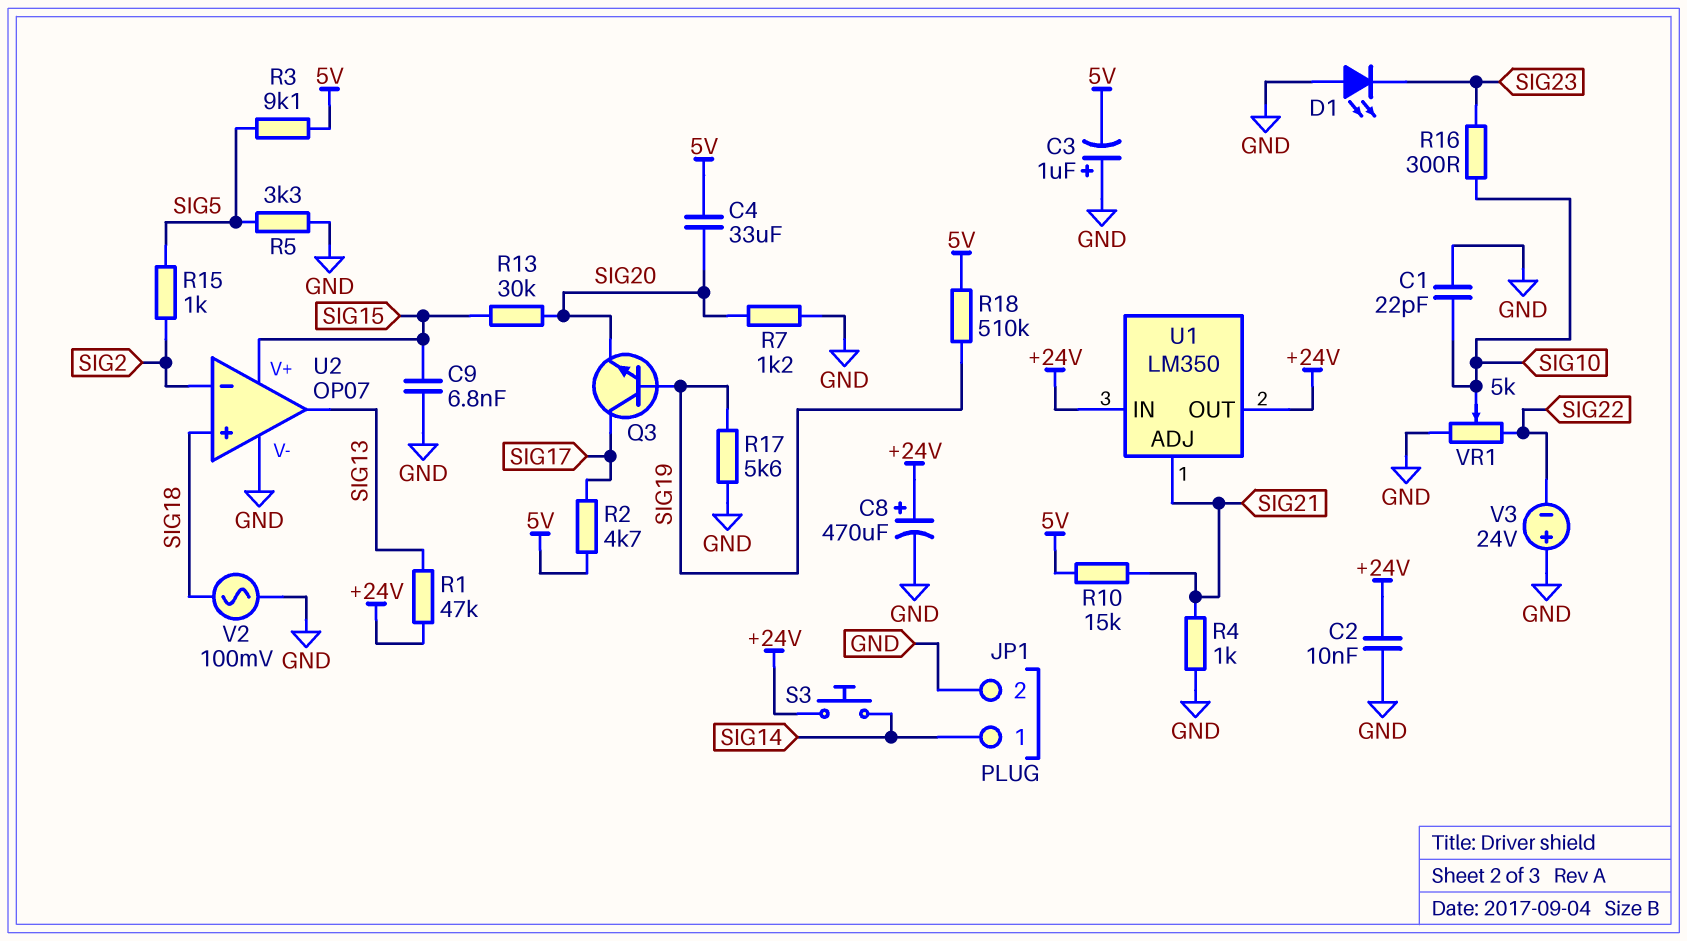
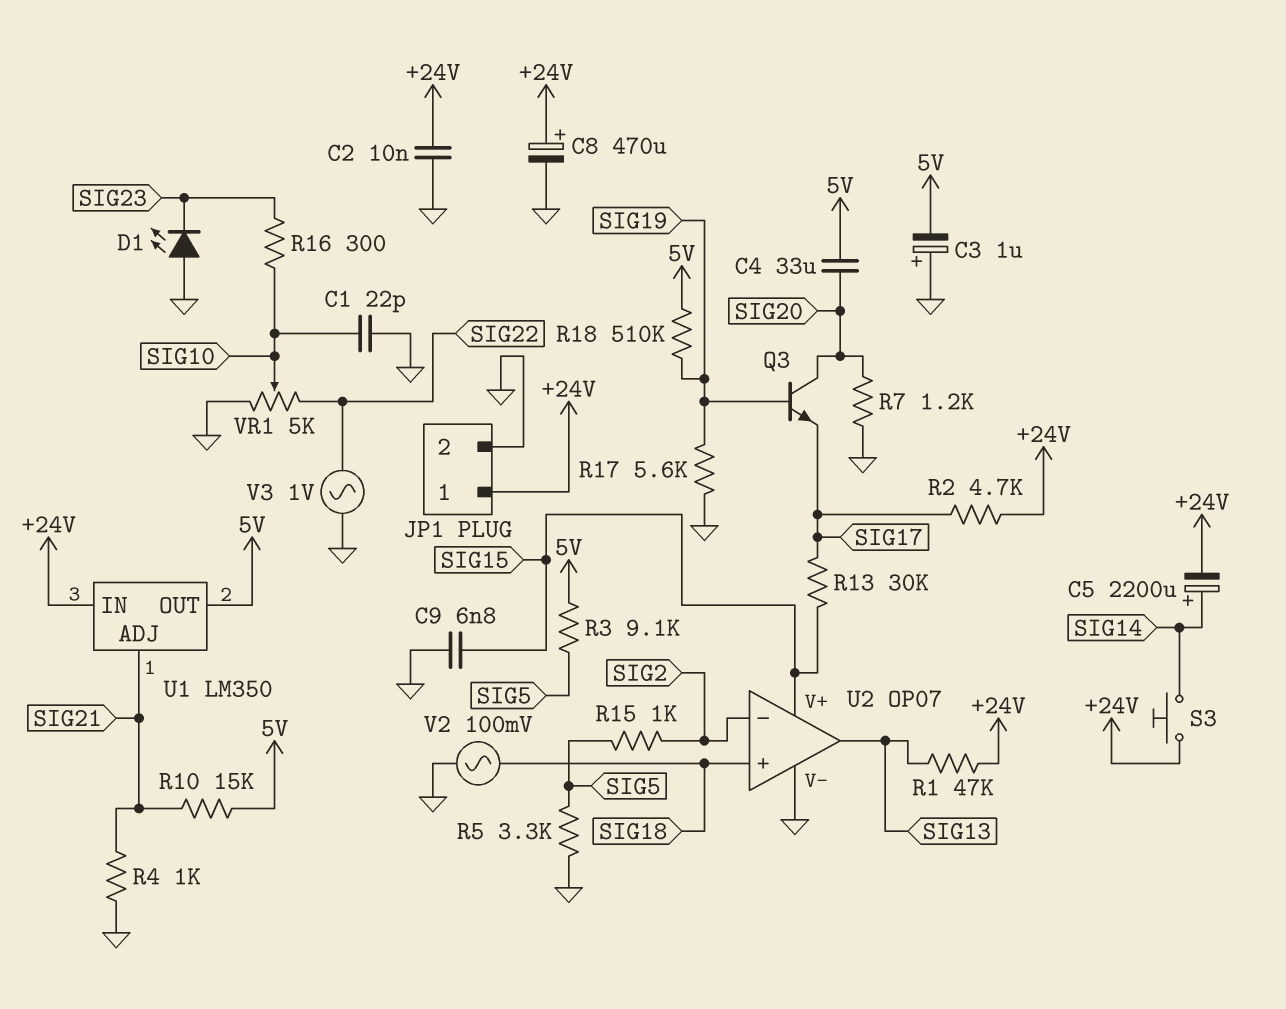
C5: none -> 2200uF (plus SIG14, minus +24V)
JP1 pin 1: SIG14 -> +24V
Q3: NPN (B SIG19, C SIG17, E SIG20) -> NPN (B SIG19, C SIG20, E SIG17)
R2: 4.7k (5V, SIG17) -> 4.7k (+24V, SIG17)
R13: 30k (SIG15, SIG20) -> 30k (SIG15, SIG17)
U1 pin OUT: +24V -> 5V
V3: 24V (plus GND, minus SIG22) -> AC 1V (GND, SIG22)

